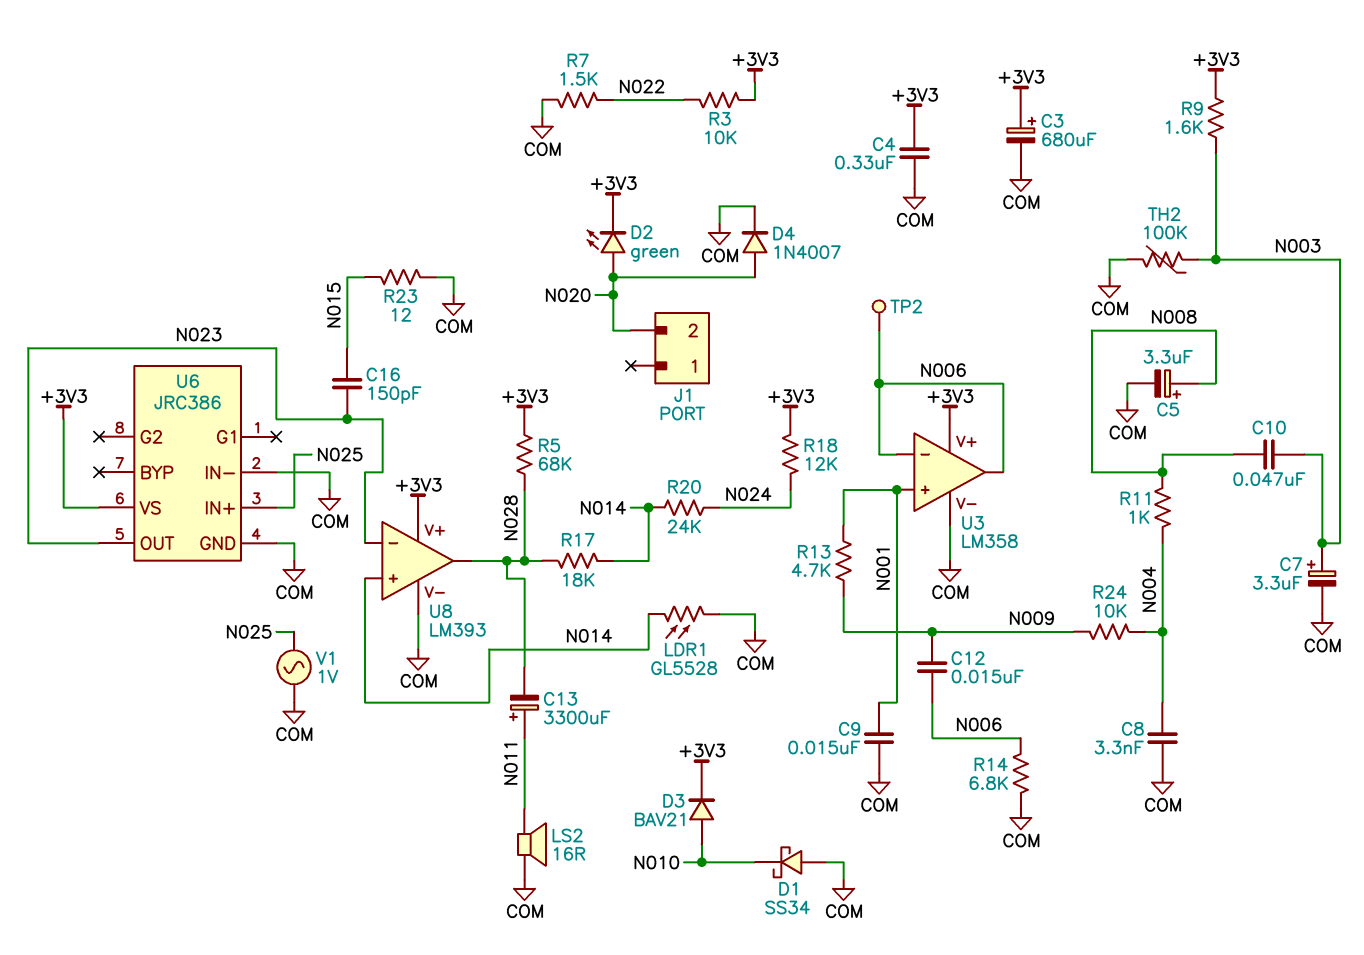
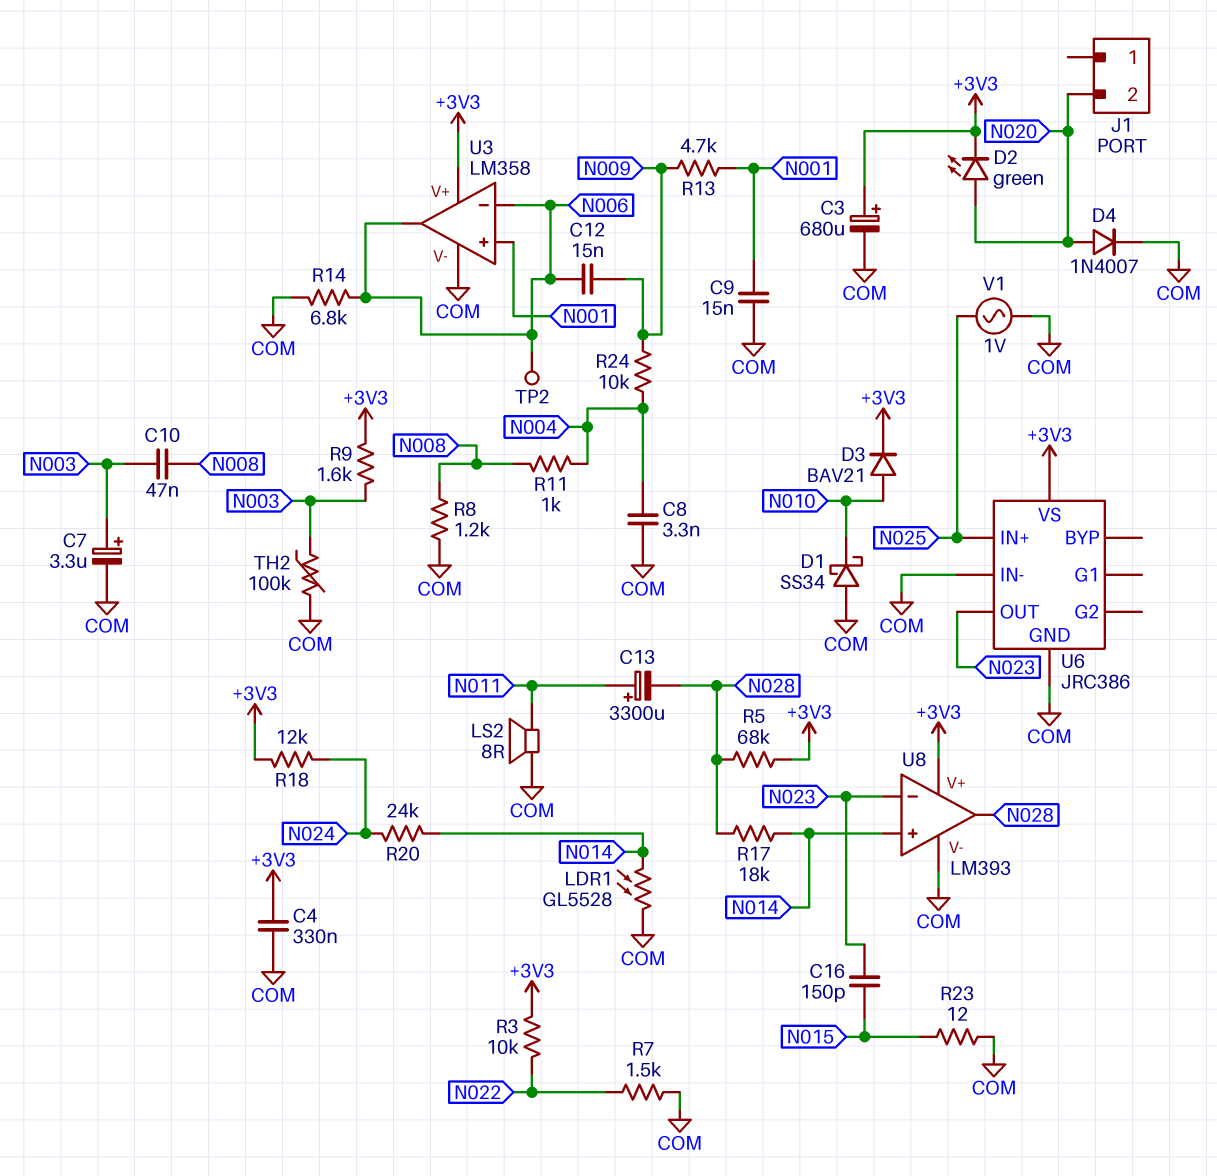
C5: 3.3uF (plus N008, minus COM) -> none
LS2: speaker 16R (COM, N011) -> speaker 8R (COM, N011)
R8: none -> 1.2k (COM, N008)

